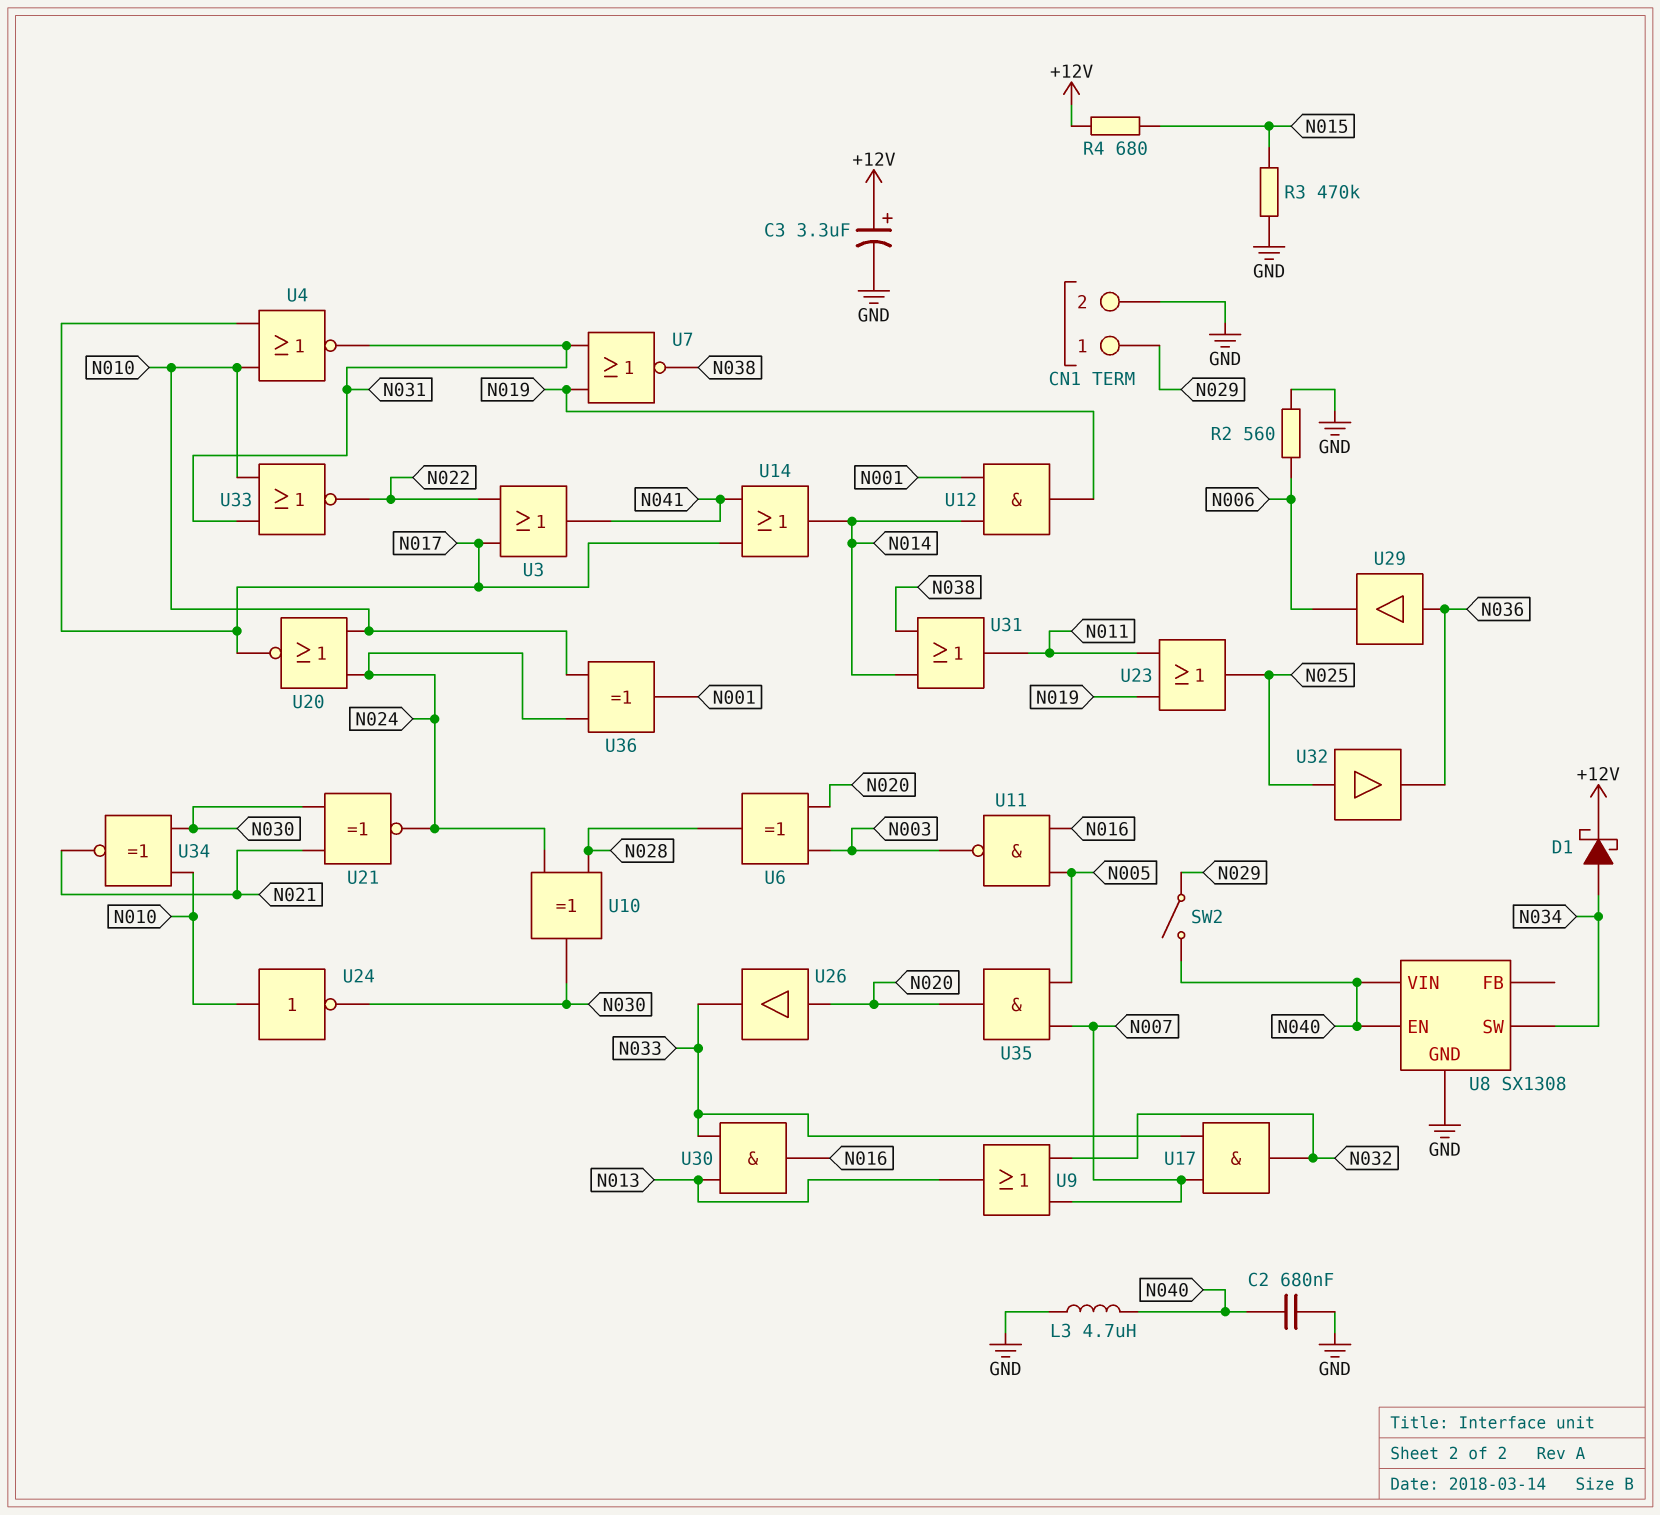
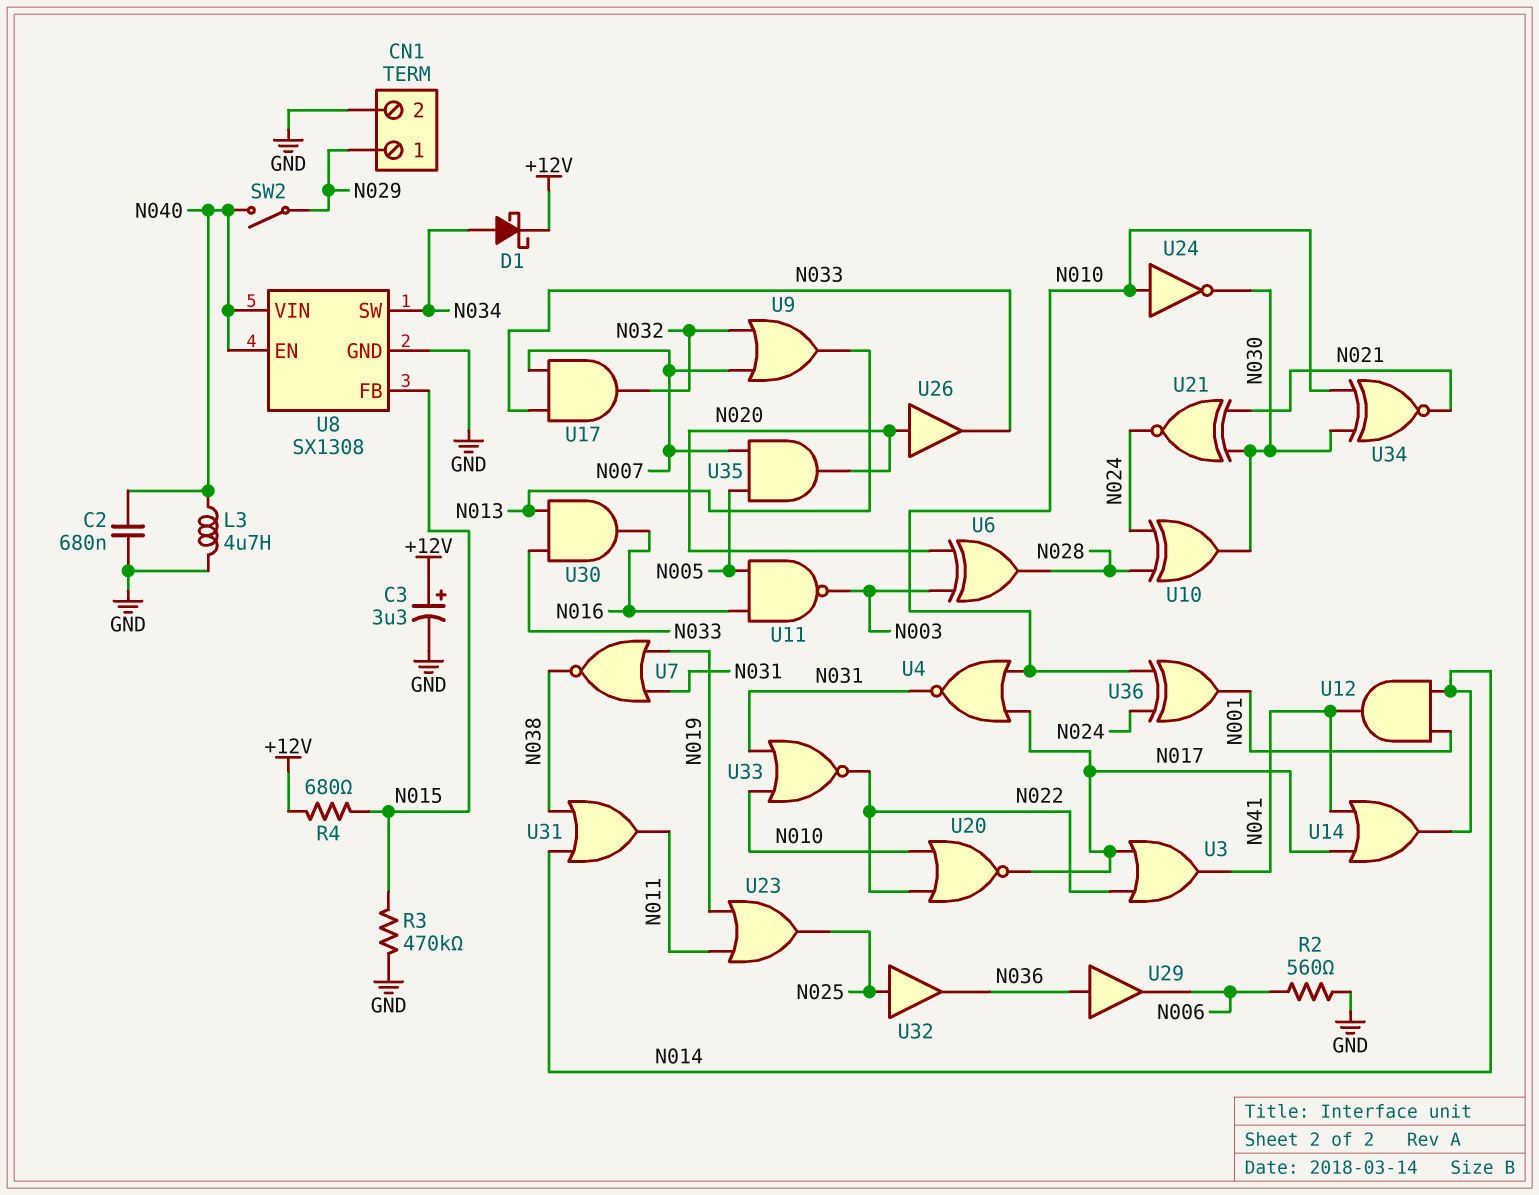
U8 pin FB: none -> N015
U12: AND (in N001, in N014, out N019) -> AND (in N001, in N014, out N041)
U20: NOR (in N010, in N024, out N017) -> NOR (in N010, in N022, out N017)

